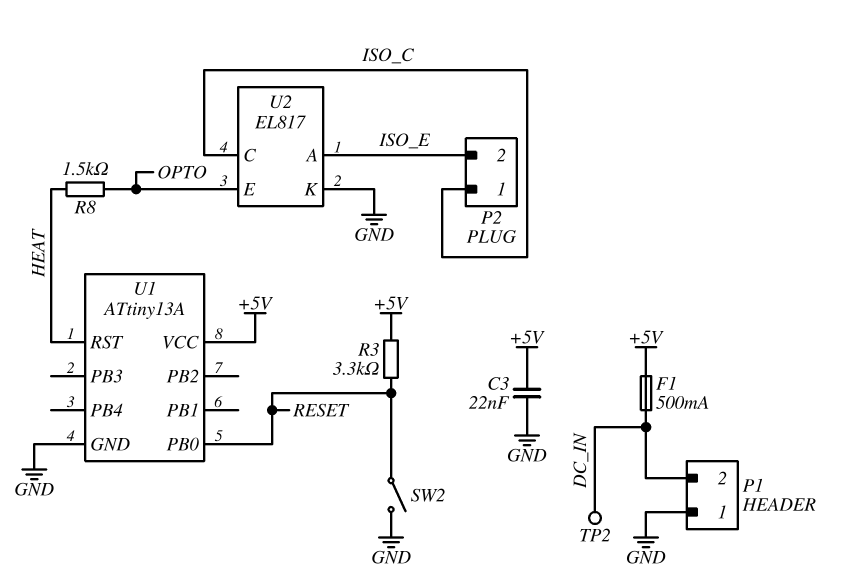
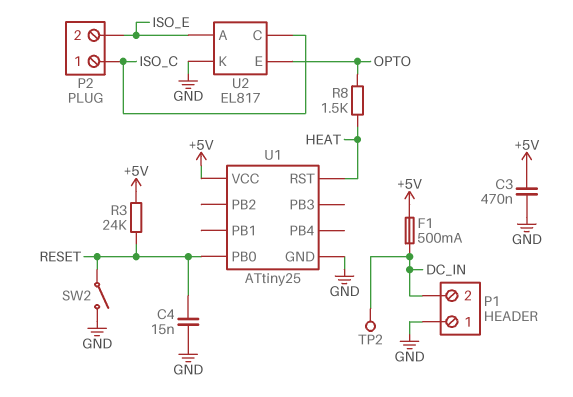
C3: 22nF (+5V, GND) -> 470nF (+5V, GND)
C4: none -> 15nF (GND, RESET)
R3: 3.3k (+5V, RESET) -> 24k (+5V, RESET)
U1: ATtiny13A -> ATtiny25

